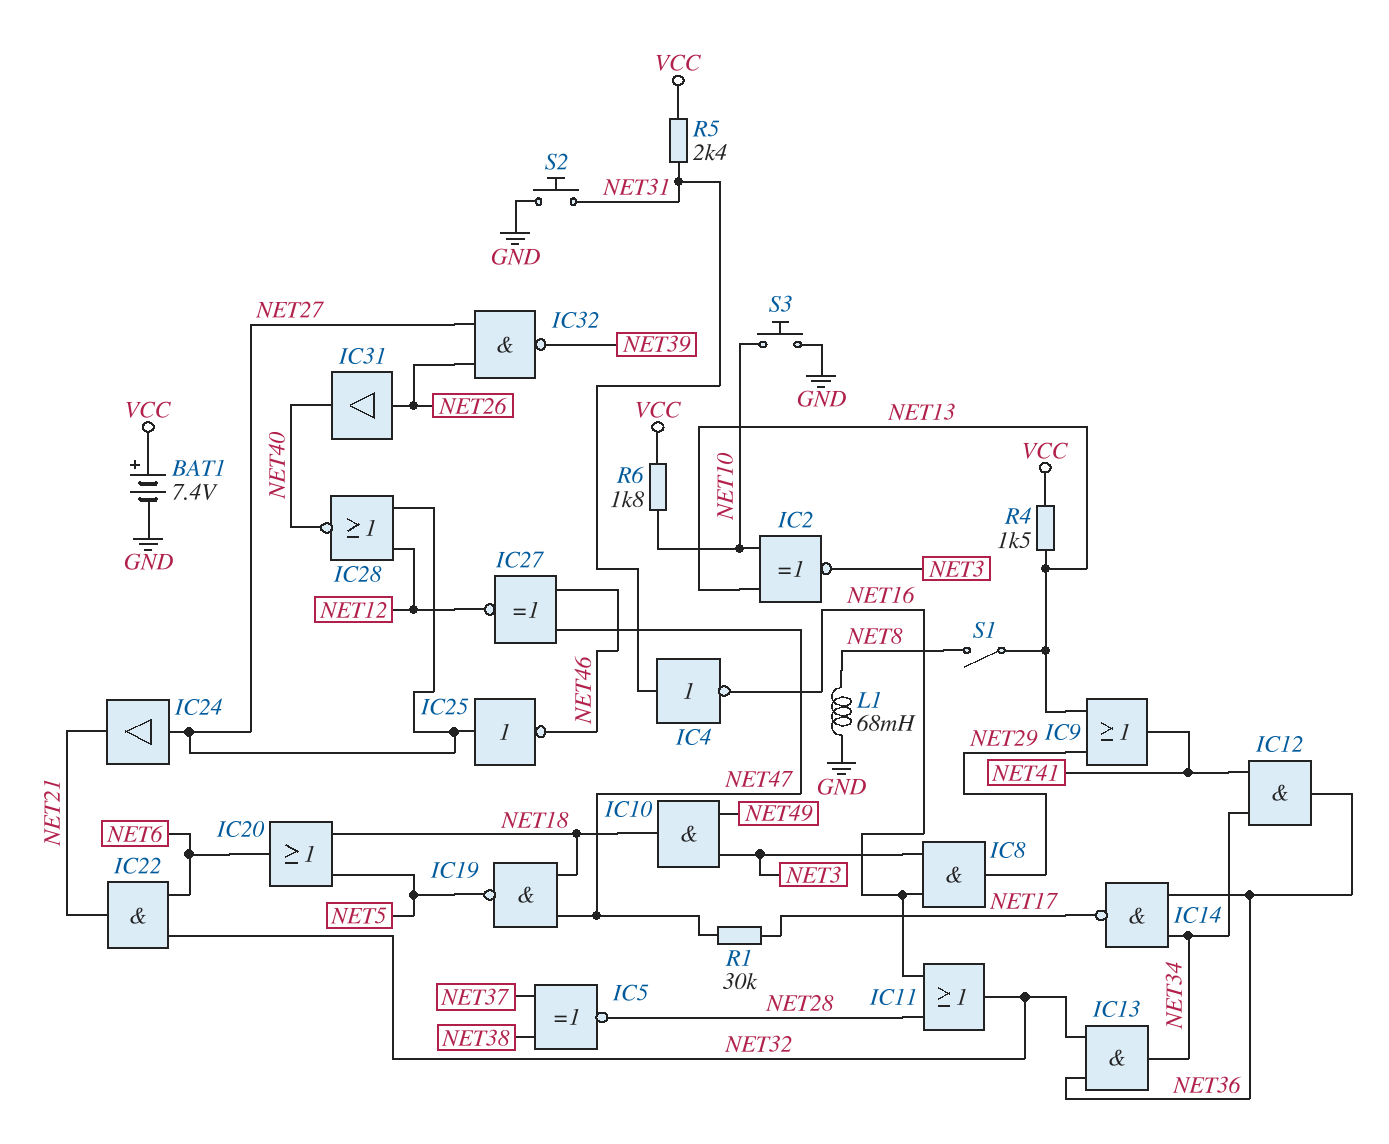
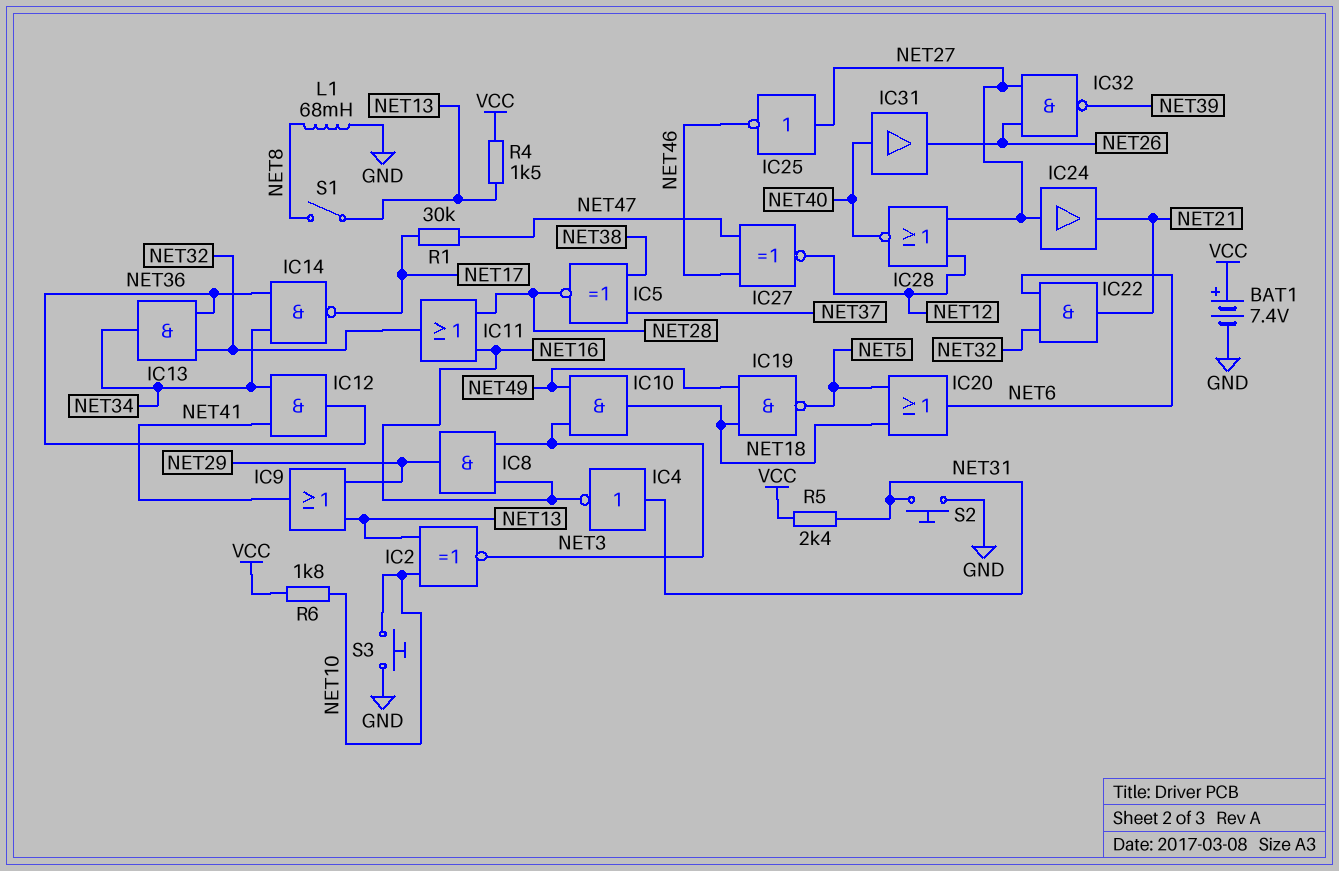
IC19: NAND (in NET18, in NET47, out NET5) -> NAND (in NET18, in NET49, out NET5)
IC31: buffer (in NET26, out NET40) -> buffer (in NET40, out NET26)

